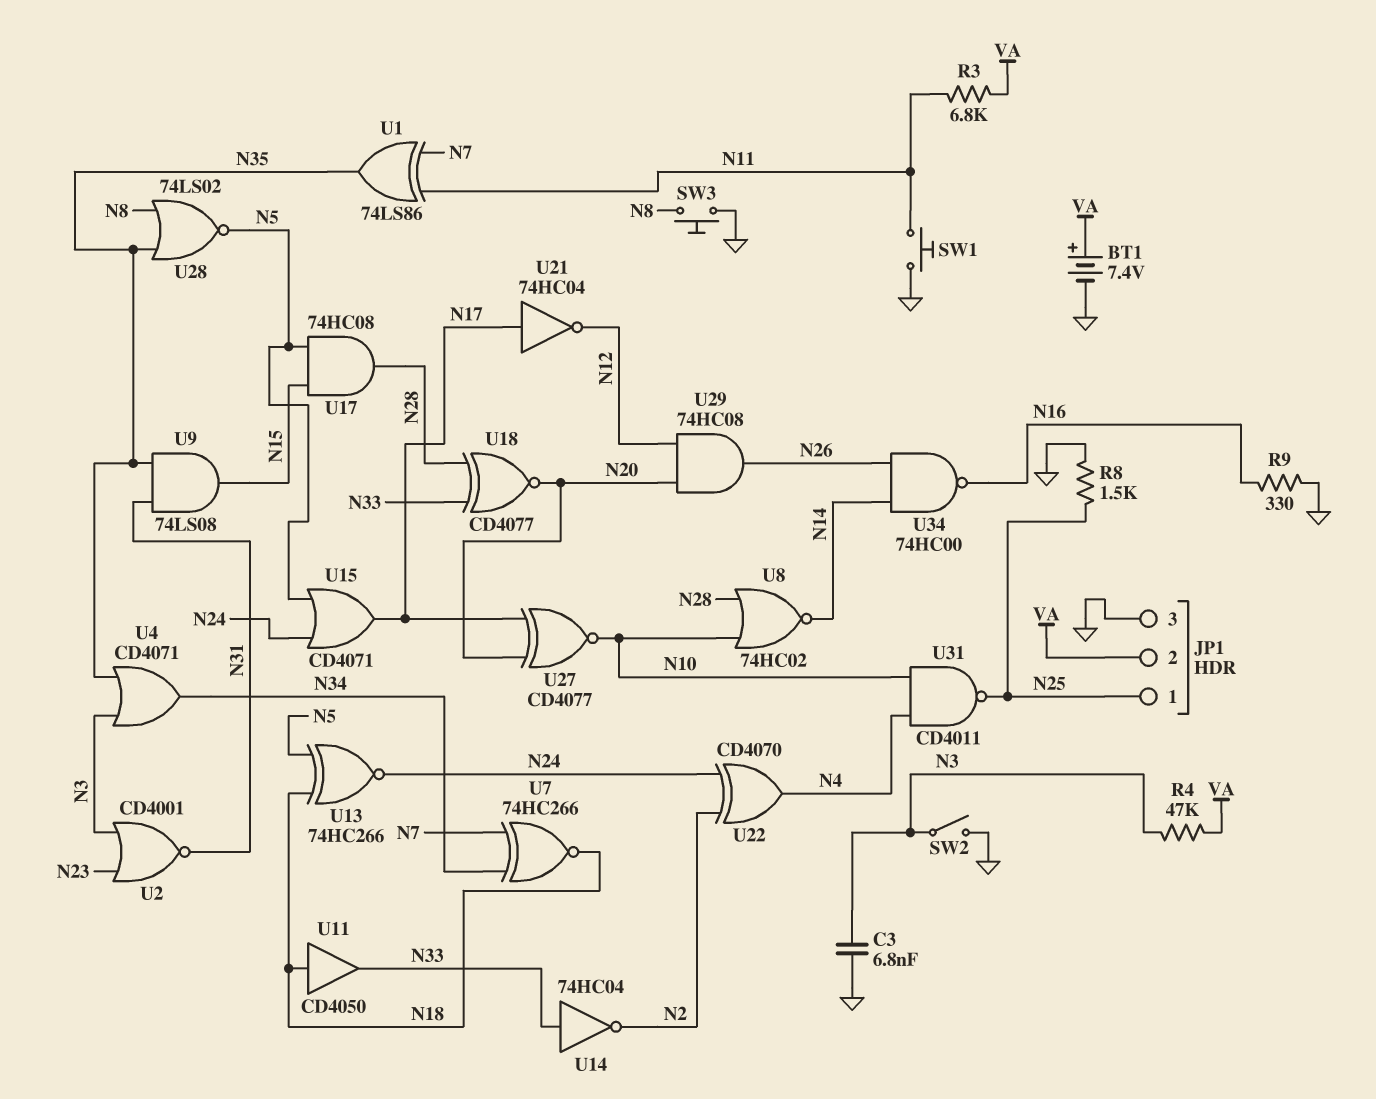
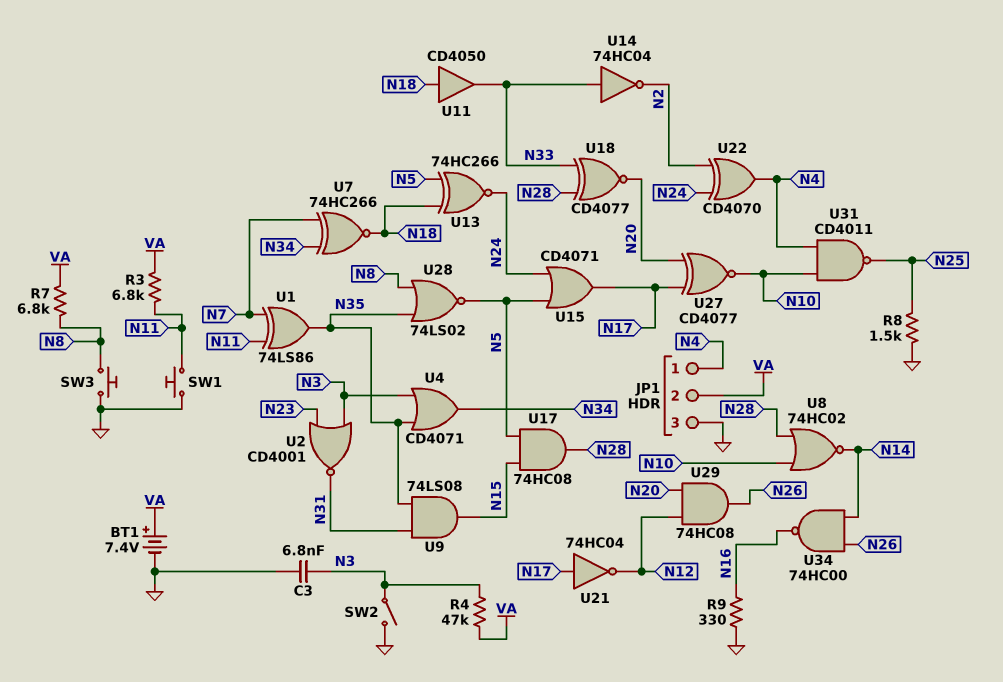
JP1 pin 1: N25 -> N4
R7: none -> 6.8k (N8, VA)

